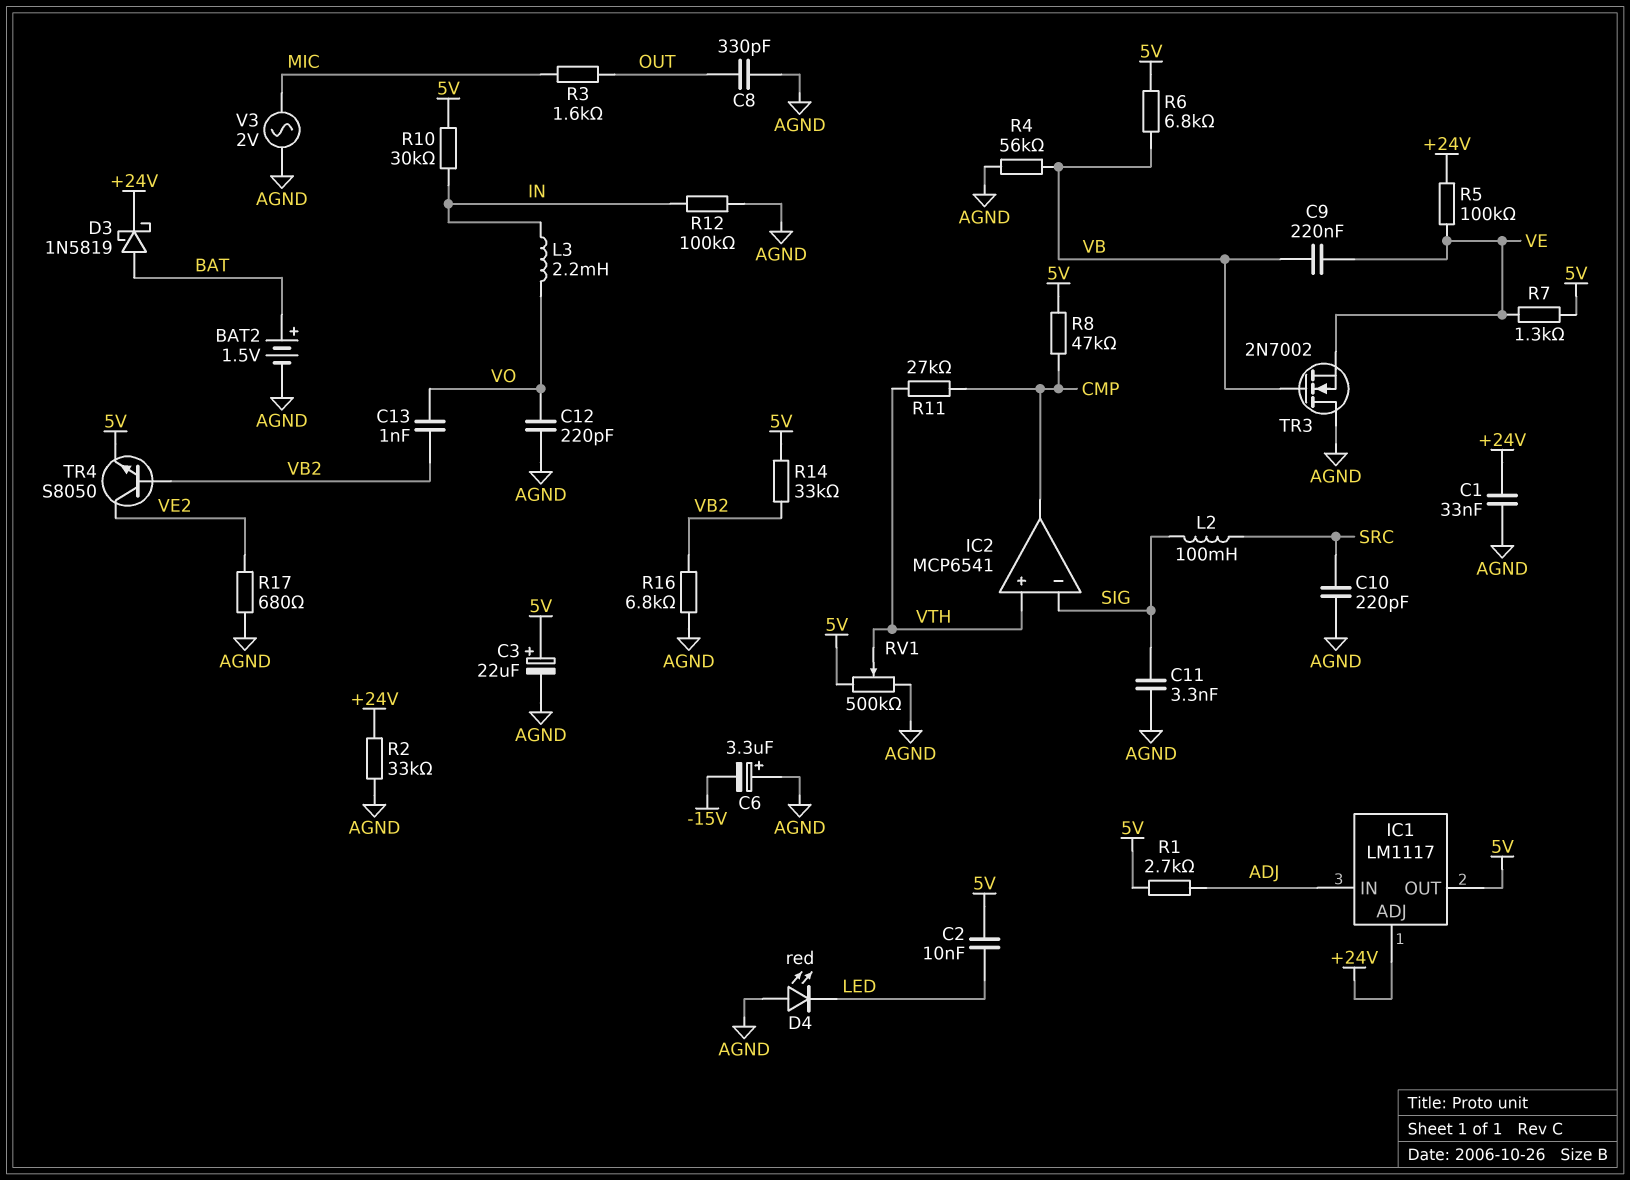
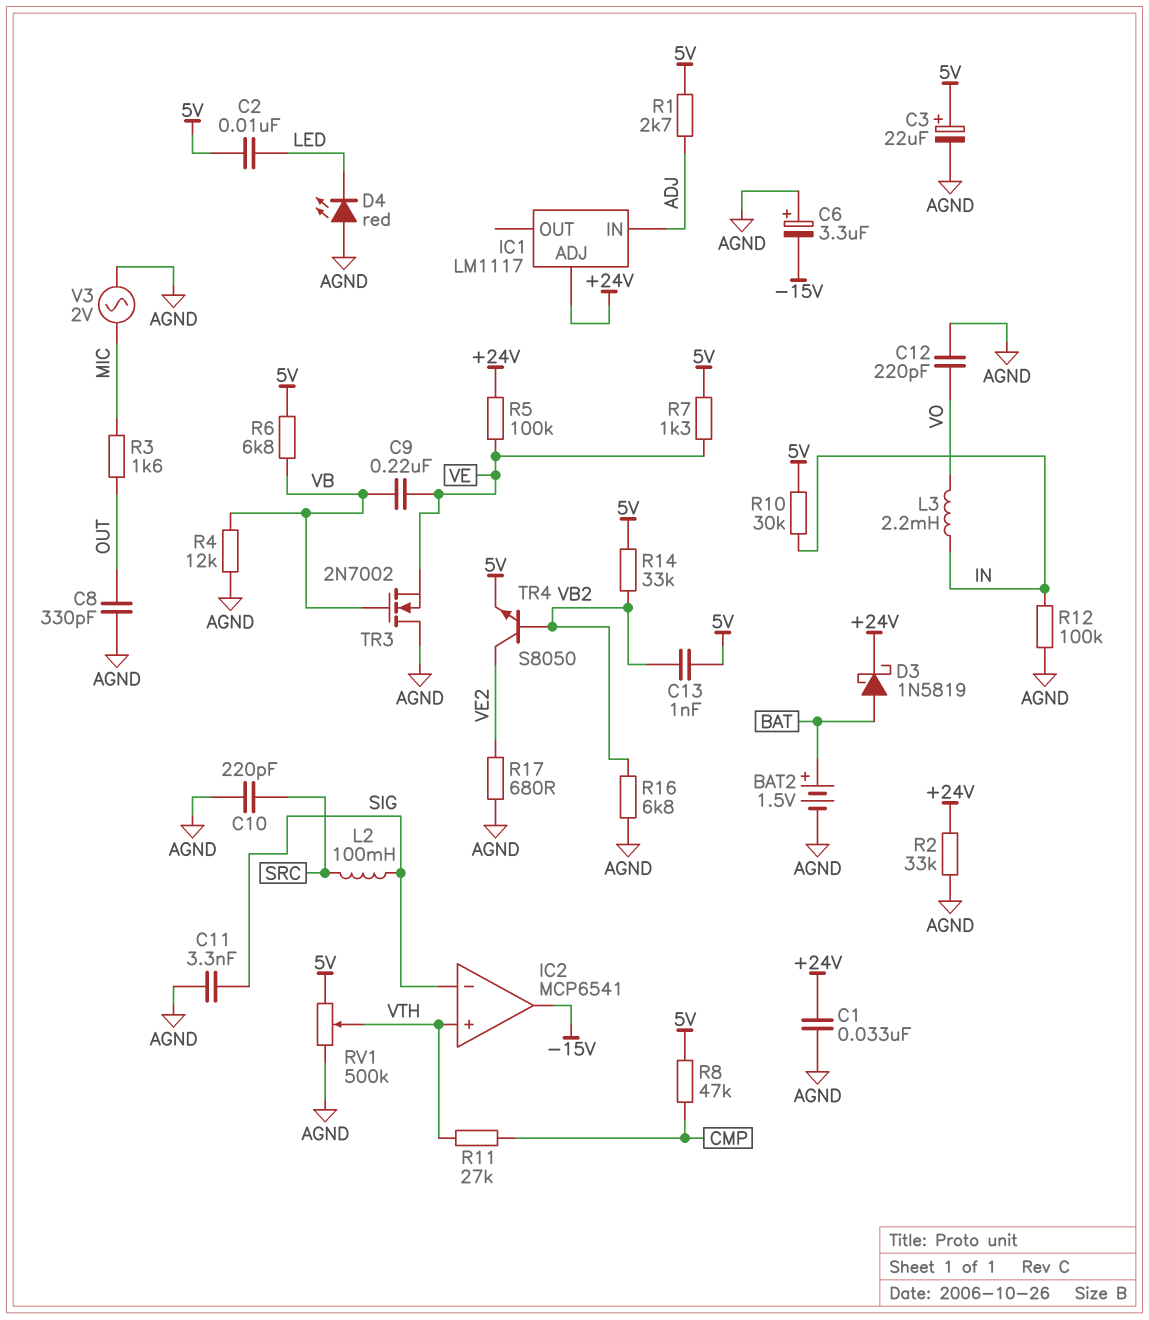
C13: 1nF (VB2, VO) -> 1nF (5V, VB2)
IC1 pin OUT: 5V -> none
IC2 pin out: CMP -> -15V
R4: 56k (AGND, VB) -> 12k (AGND, VB)

